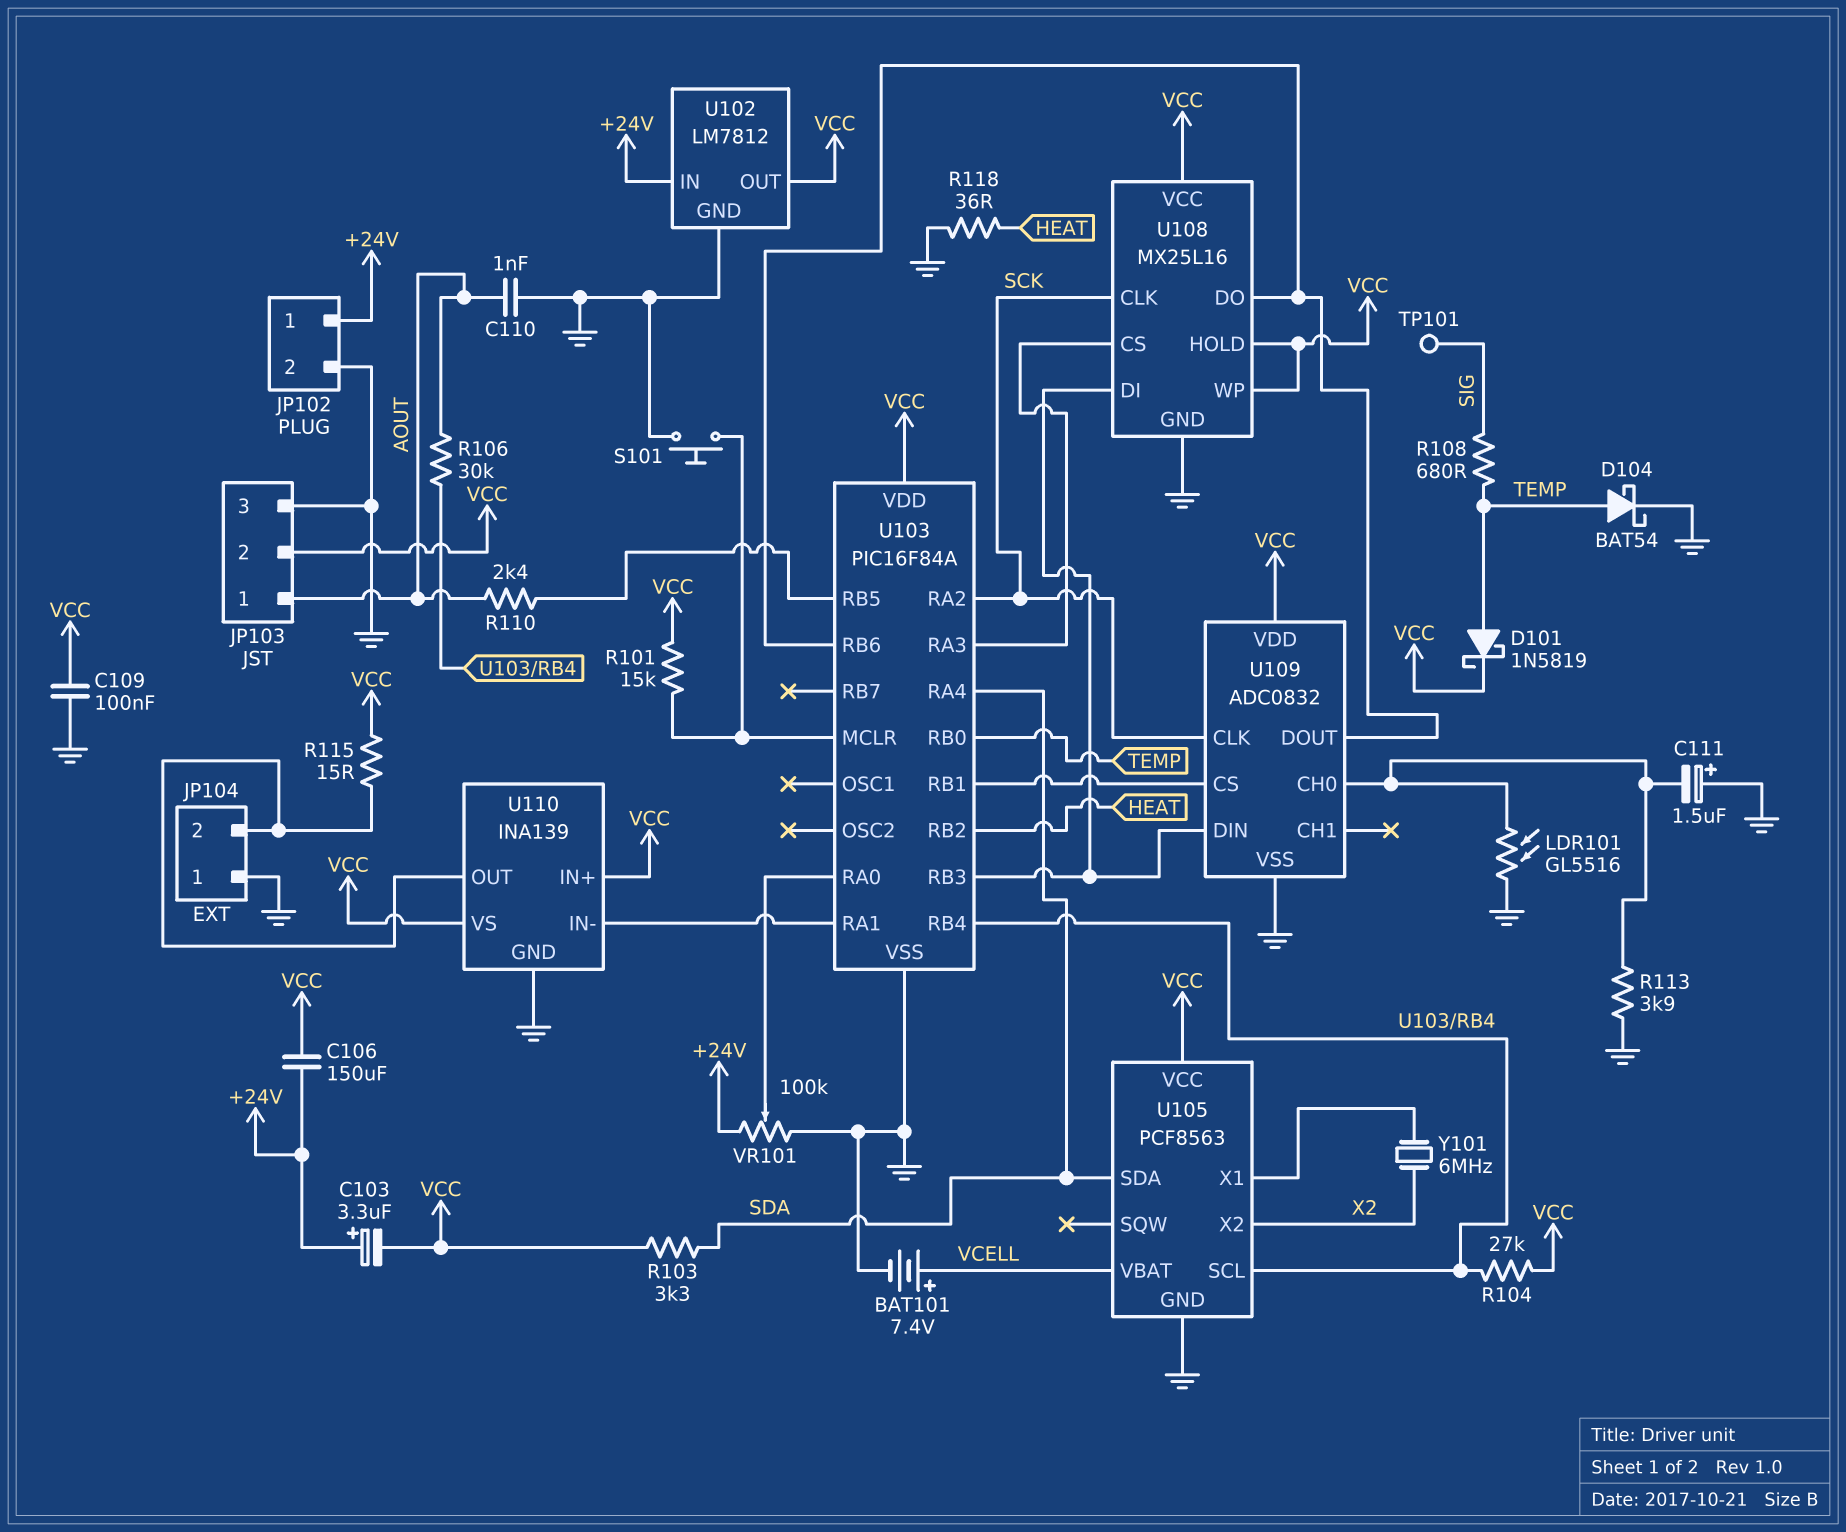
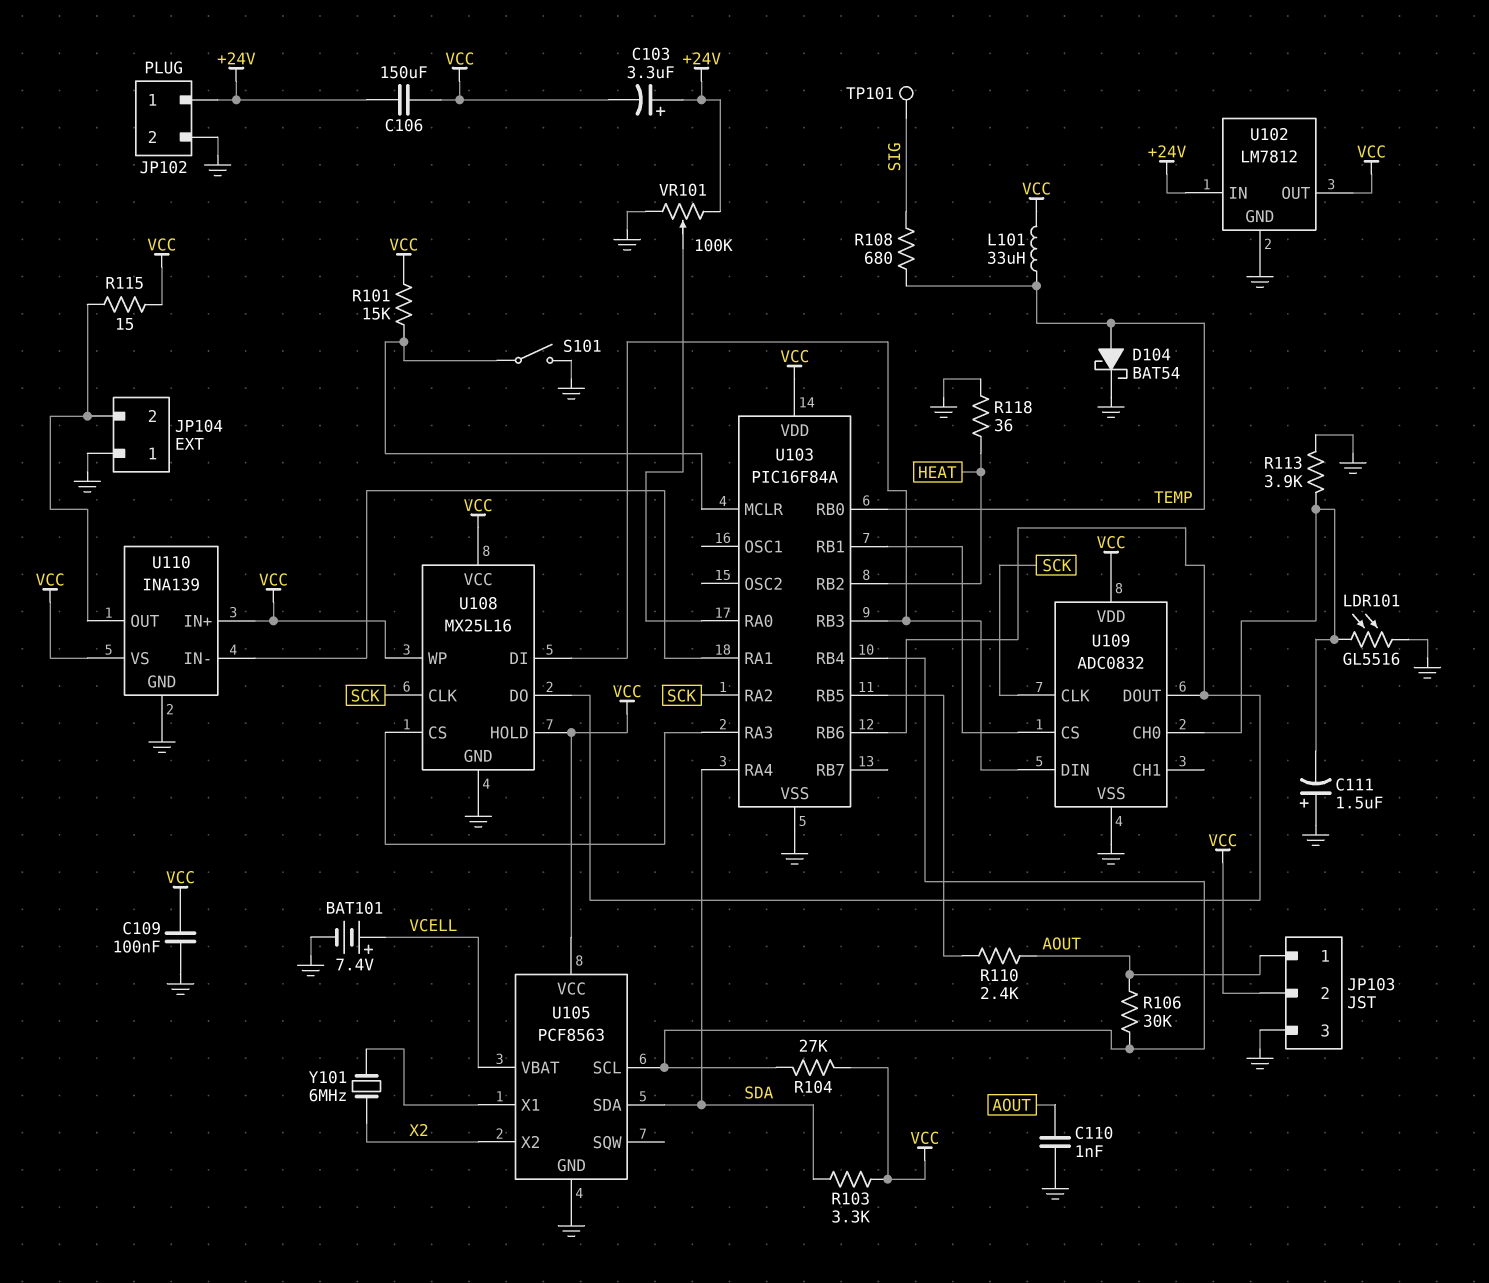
D101: schottky 1N5819 (A TEMP, K VCC) -> none
L101: none -> 33uH (TEMP, VCC)
S101: button (GND, U103/MCLR) -> switch (GND, U103/MCLR)

